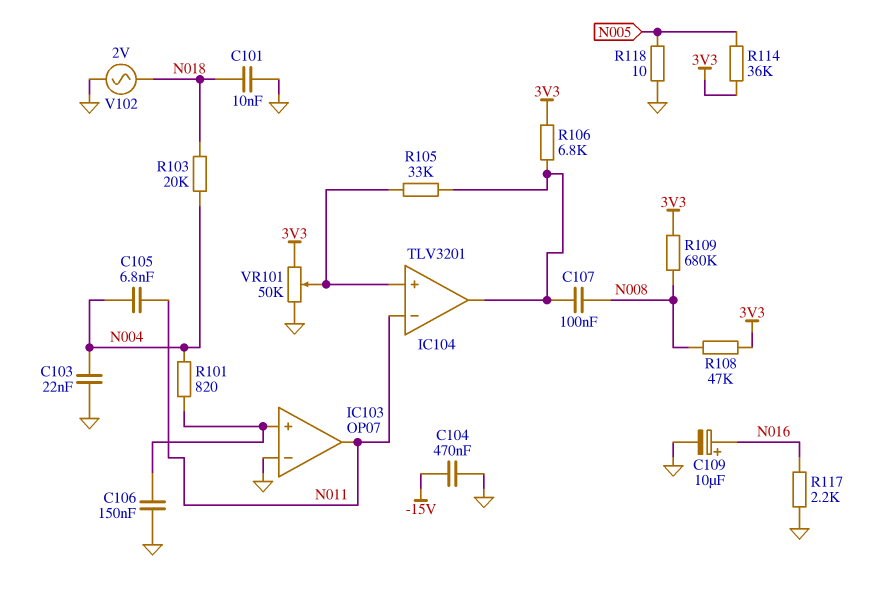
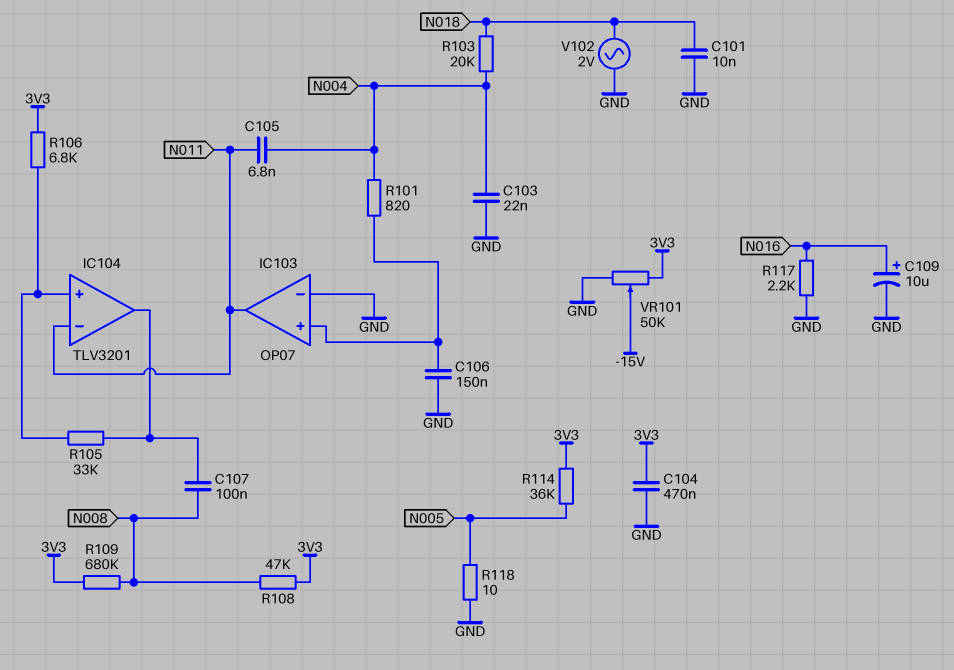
C104: 470nF (-15V, GND) -> 470nF (3V3, GND)
R106: 6.8k (3V3, IC104/out) -> 6.8k (3V3, IC104/in+)
VR101: 50k (3V3, GND, wiper IC104/in+) -> 50k (3V3, GND, wiper -15V)

